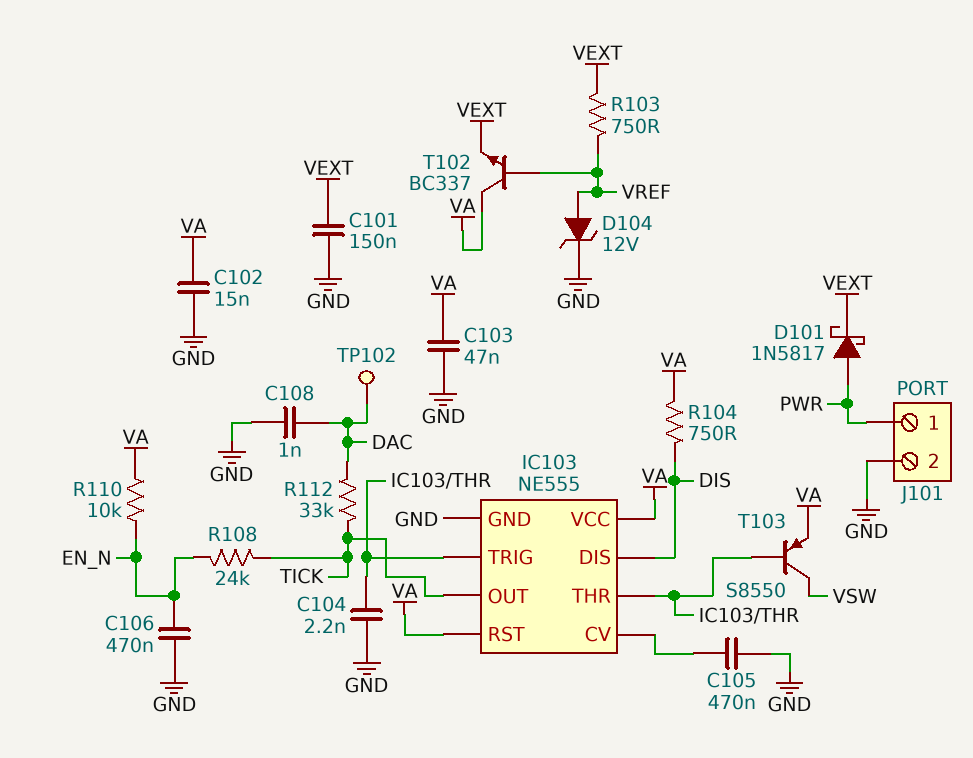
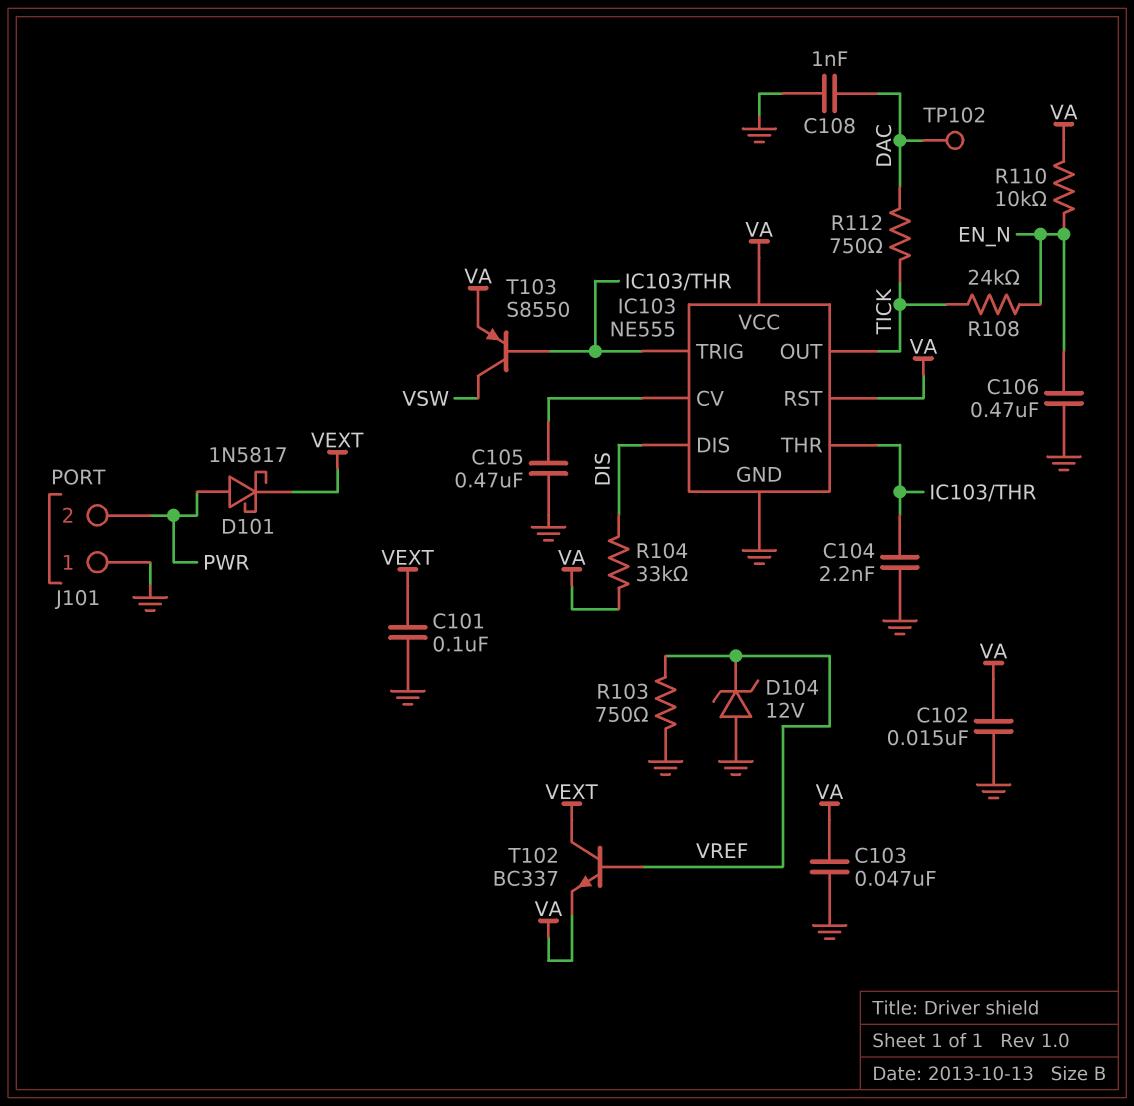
C101: 150nF (GND, VEXT) -> 100nF (GND, VEXT)
D104: zener 12V (A VREF, K GND) -> zener 12V (A GND, K VREF)
J101 pin 1: PWR -> GND
J101 pin 2: GND -> PWR
R103: 750 (VEXT, VREF) -> 750 (GND, VREF)
R104: 750 (DIS, VA) -> 33k (DIS, VA)
R112: 33k (DAC, TICK) -> 750 (DAC, TICK)
T102: NPN BC337 (B VREF, C VA, E VEXT) -> NPN BC337 (B VREF, C VEXT, E VA)

